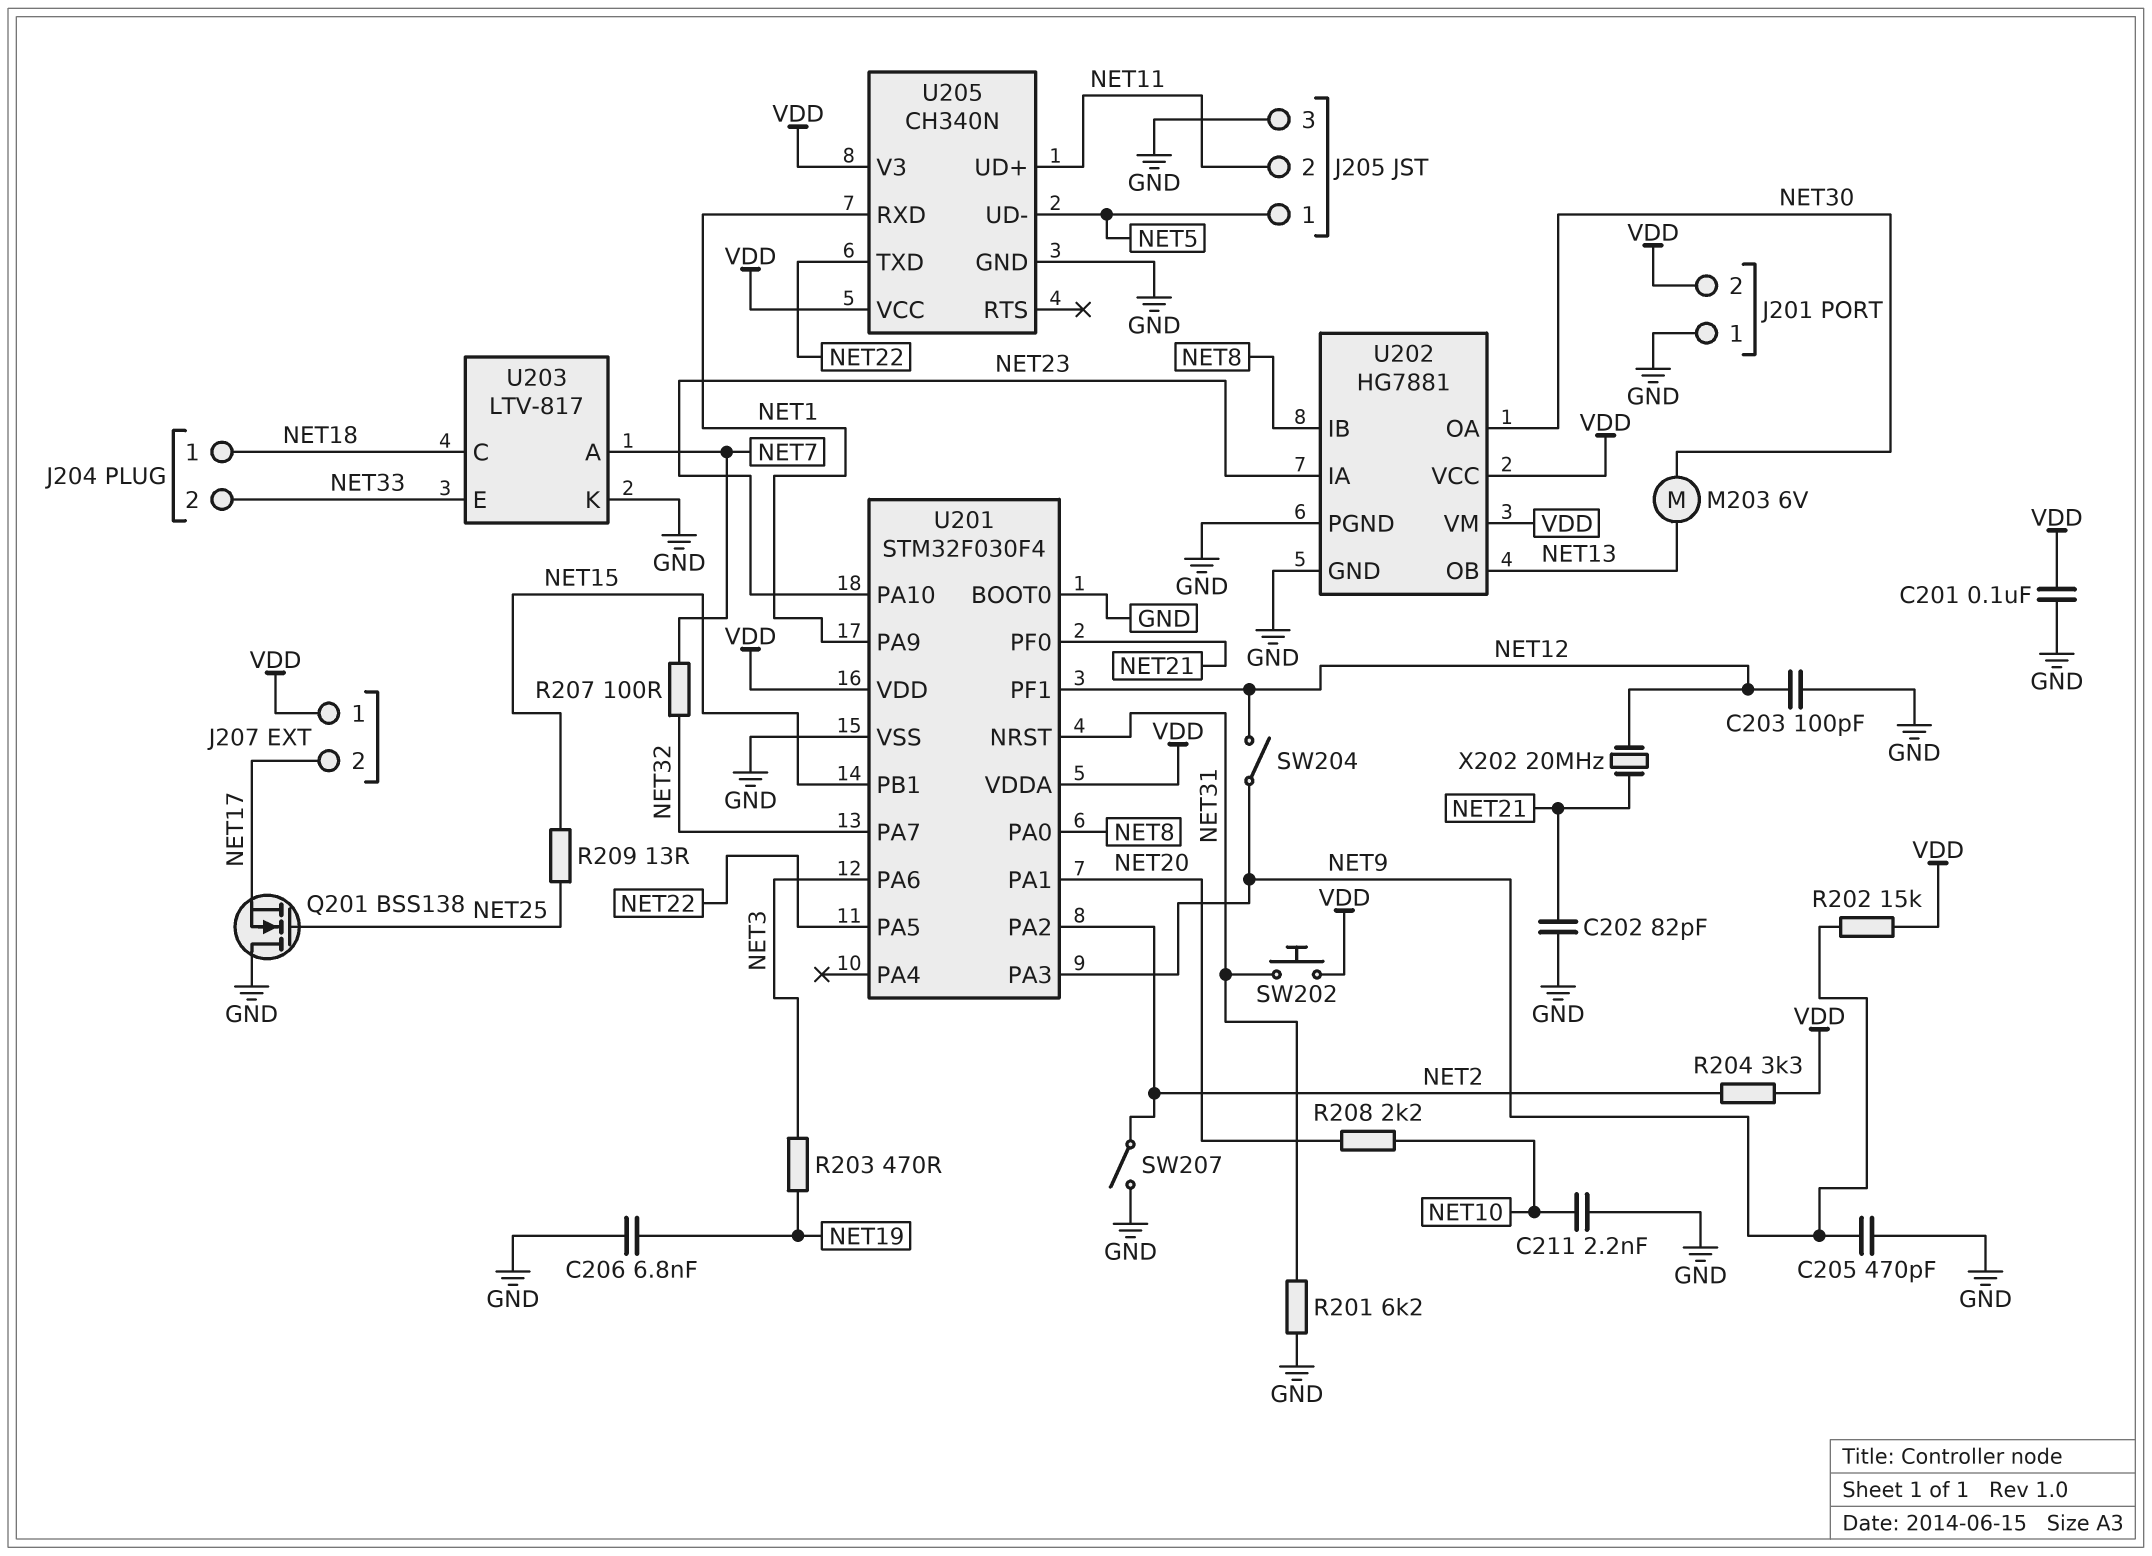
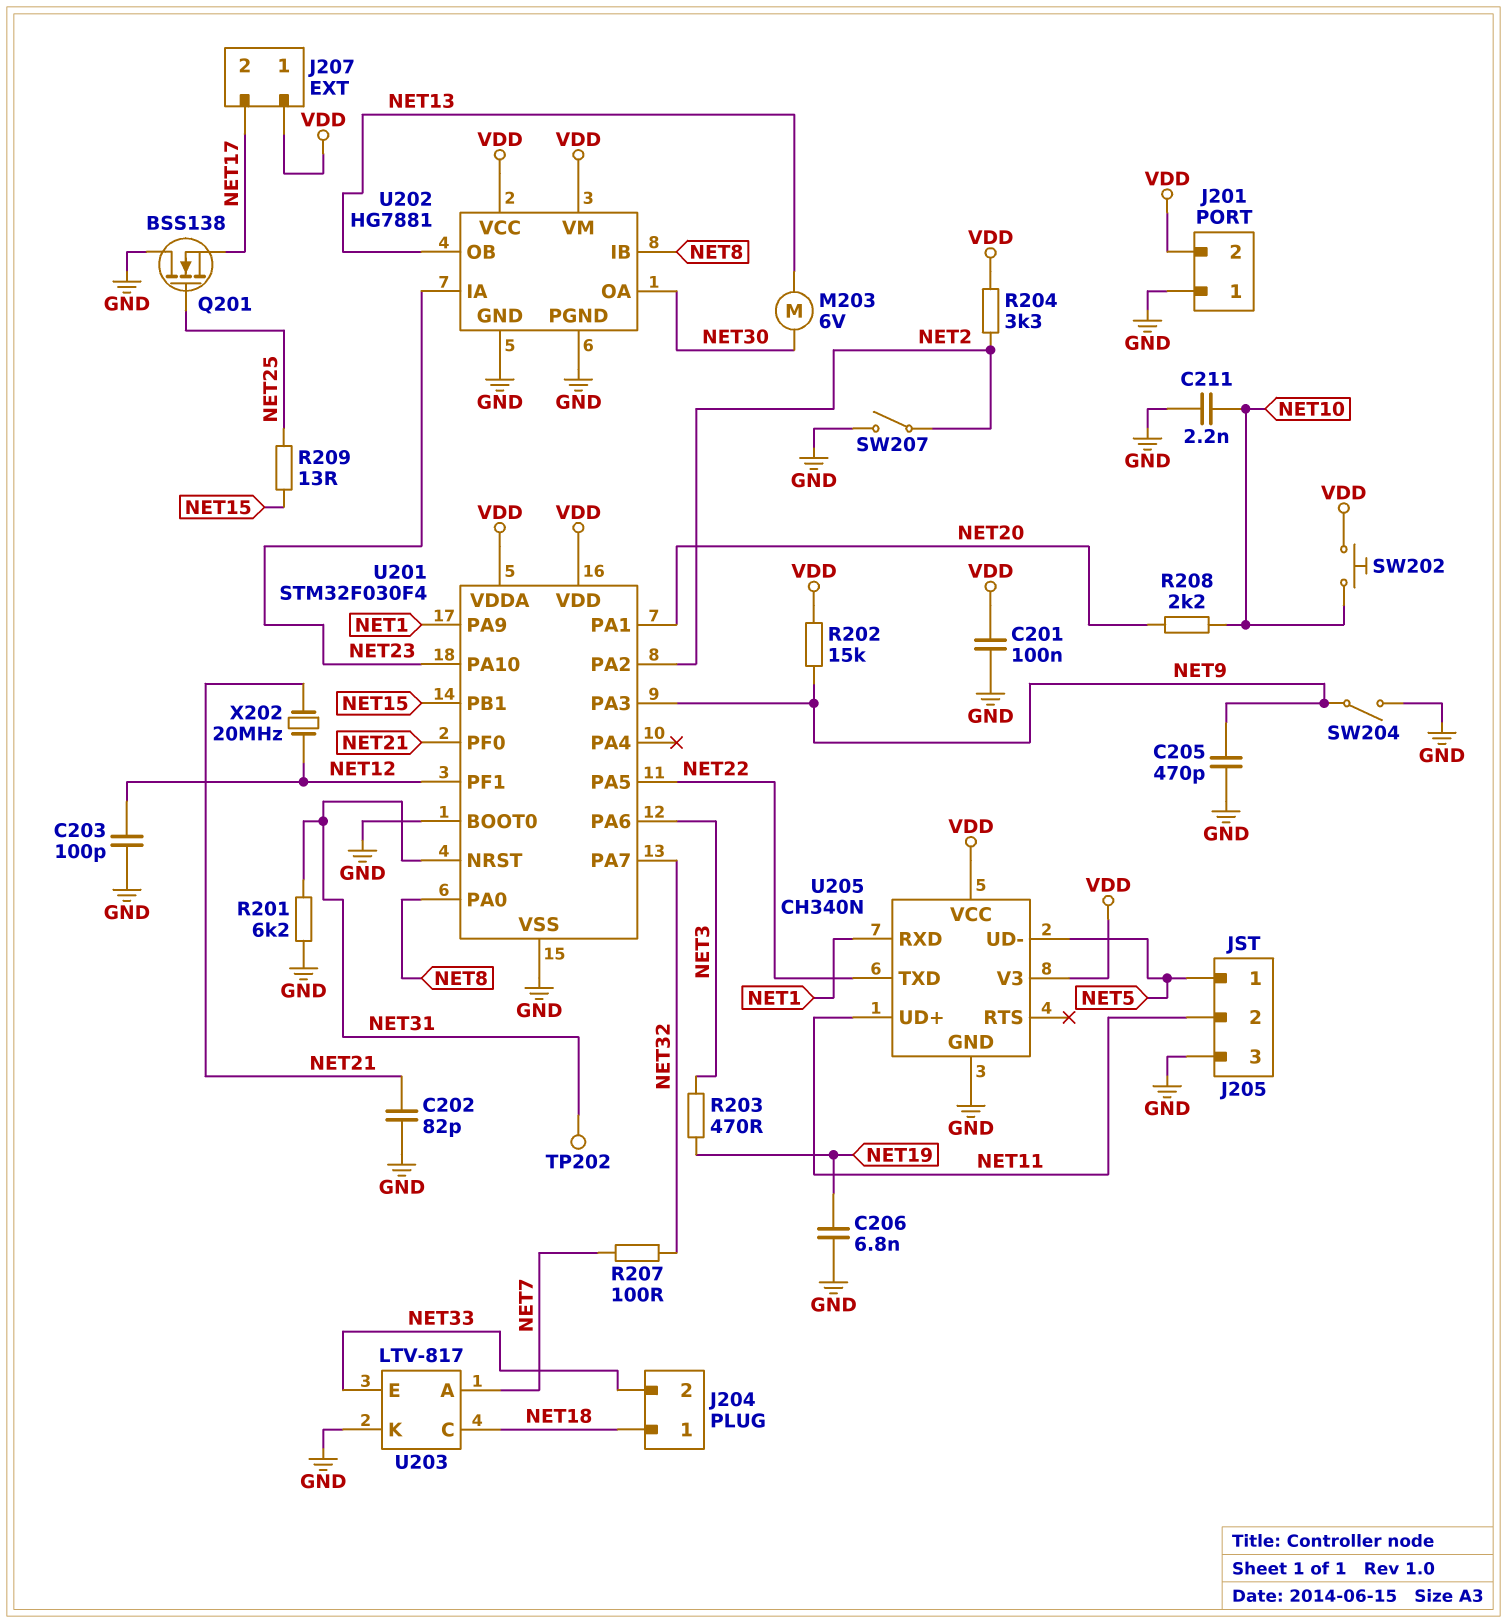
SW202: button (NET31, VDD) -> button (NET10, VDD)
SW204: switch (NET9, NET12) -> switch (GND, NET9)
TP202: none -> test point (NET31)

